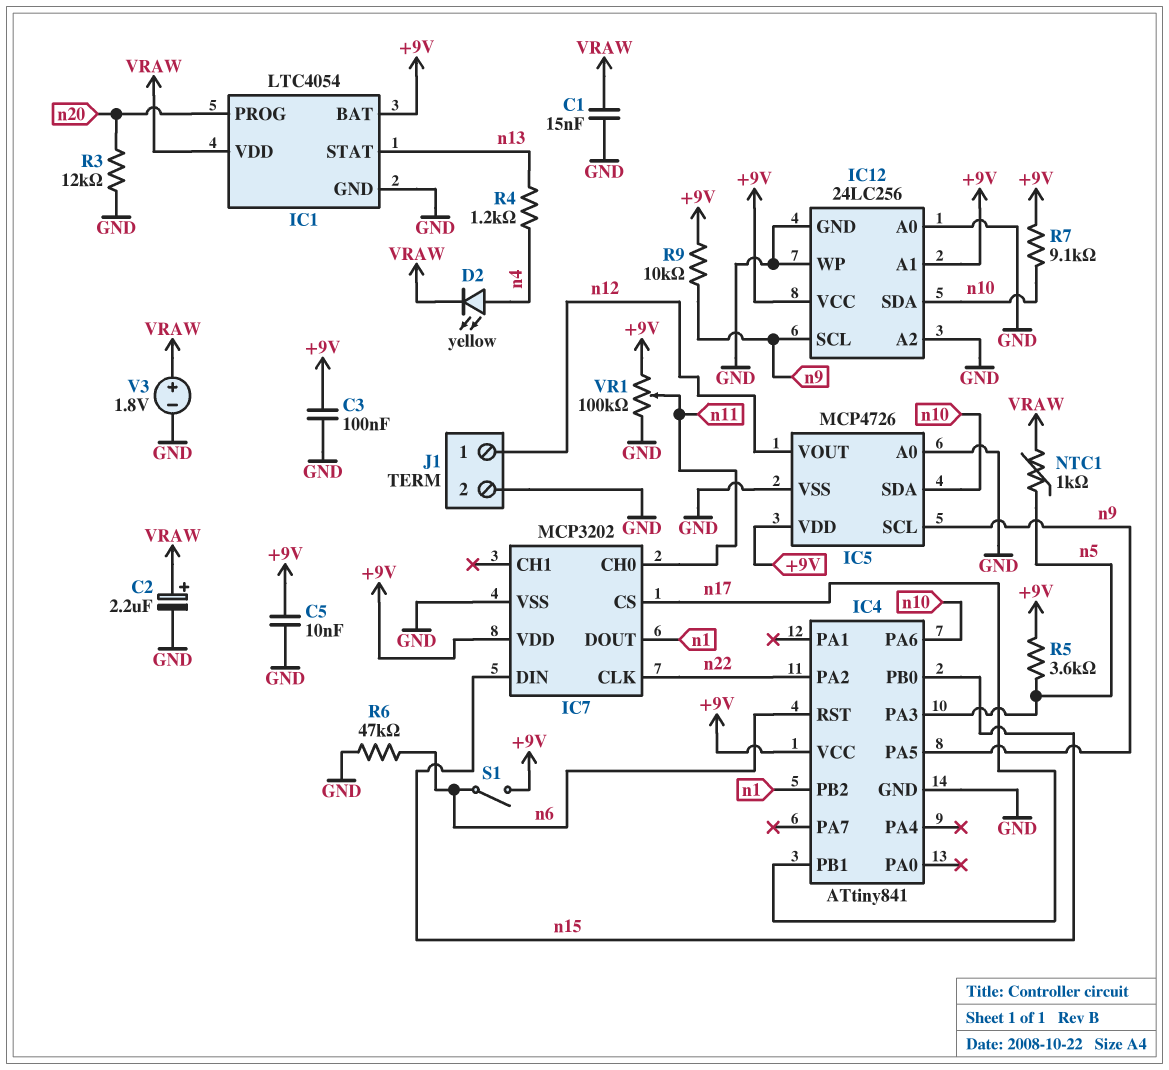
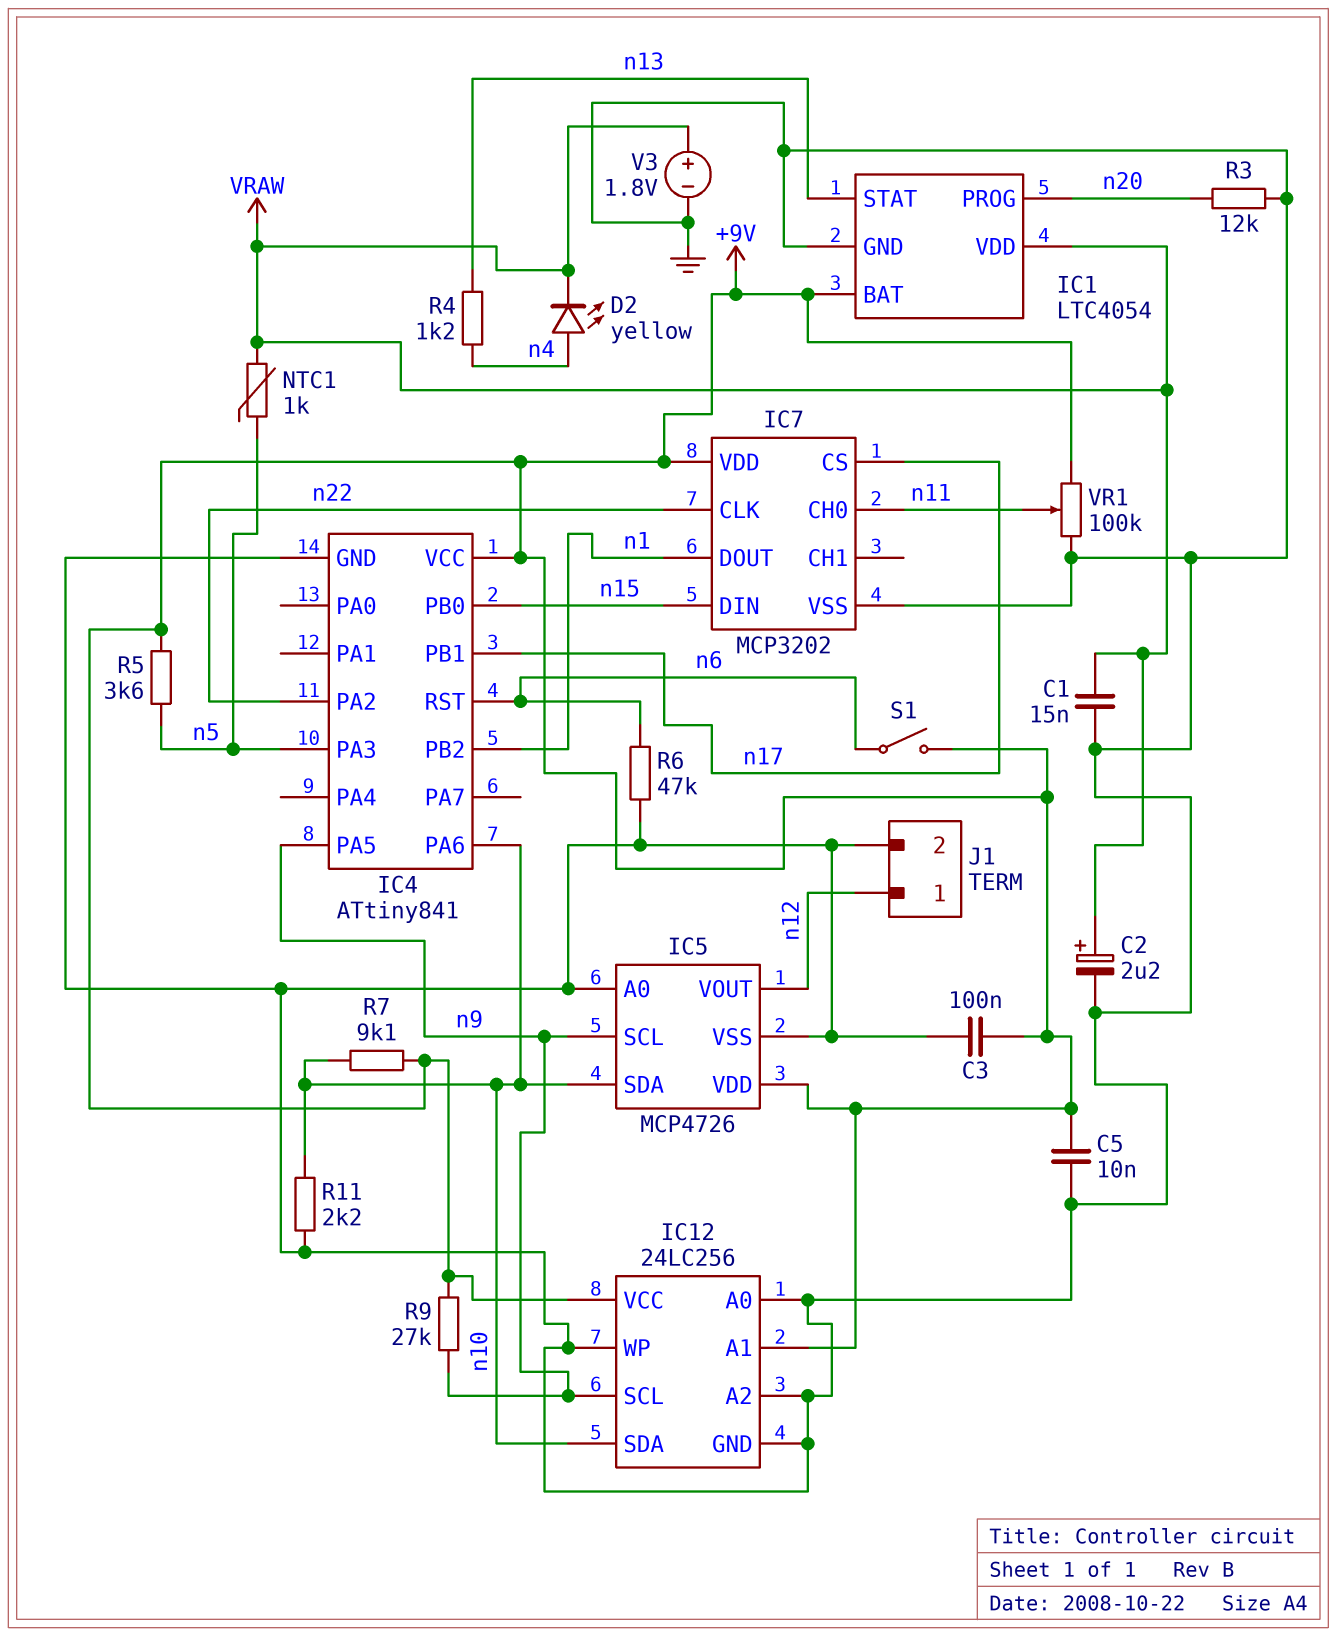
R9: 10k (+9V, n9) -> 27k (+9V, n9)
R11: none -> 2.2k (GND, n10)

